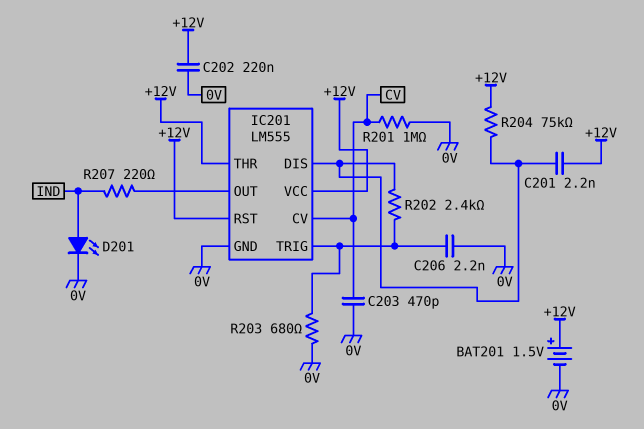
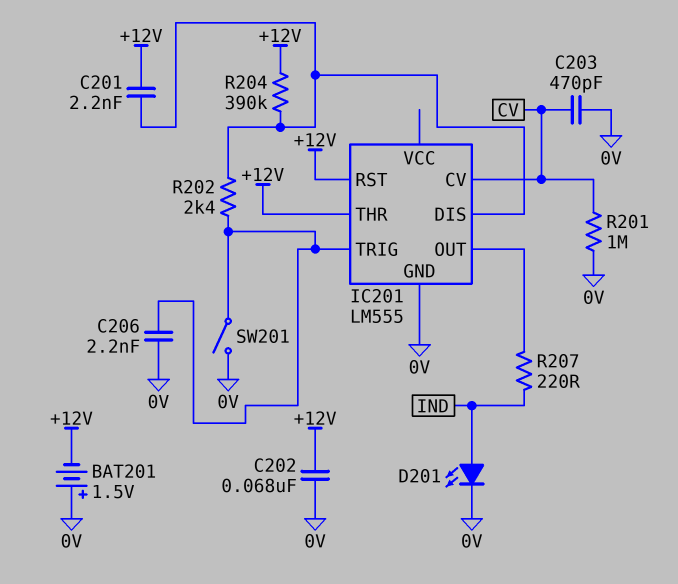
BAT201: 1.5V (plus +12V, minus 0V) -> 1.5V (plus 0V, minus +12V)
C202: 220nF (+12V, 0V) -> 68nF (+12V, 0V)
IC201 pin VCC: +12V -> none
R203: 680 (0V, IC201/TRIG) -> none
R204: 75k (+12V, IC201/DIS) -> 390k (+12V, IC201/DIS)
SW201: none -> switch (0V, IC201/TRIG)

